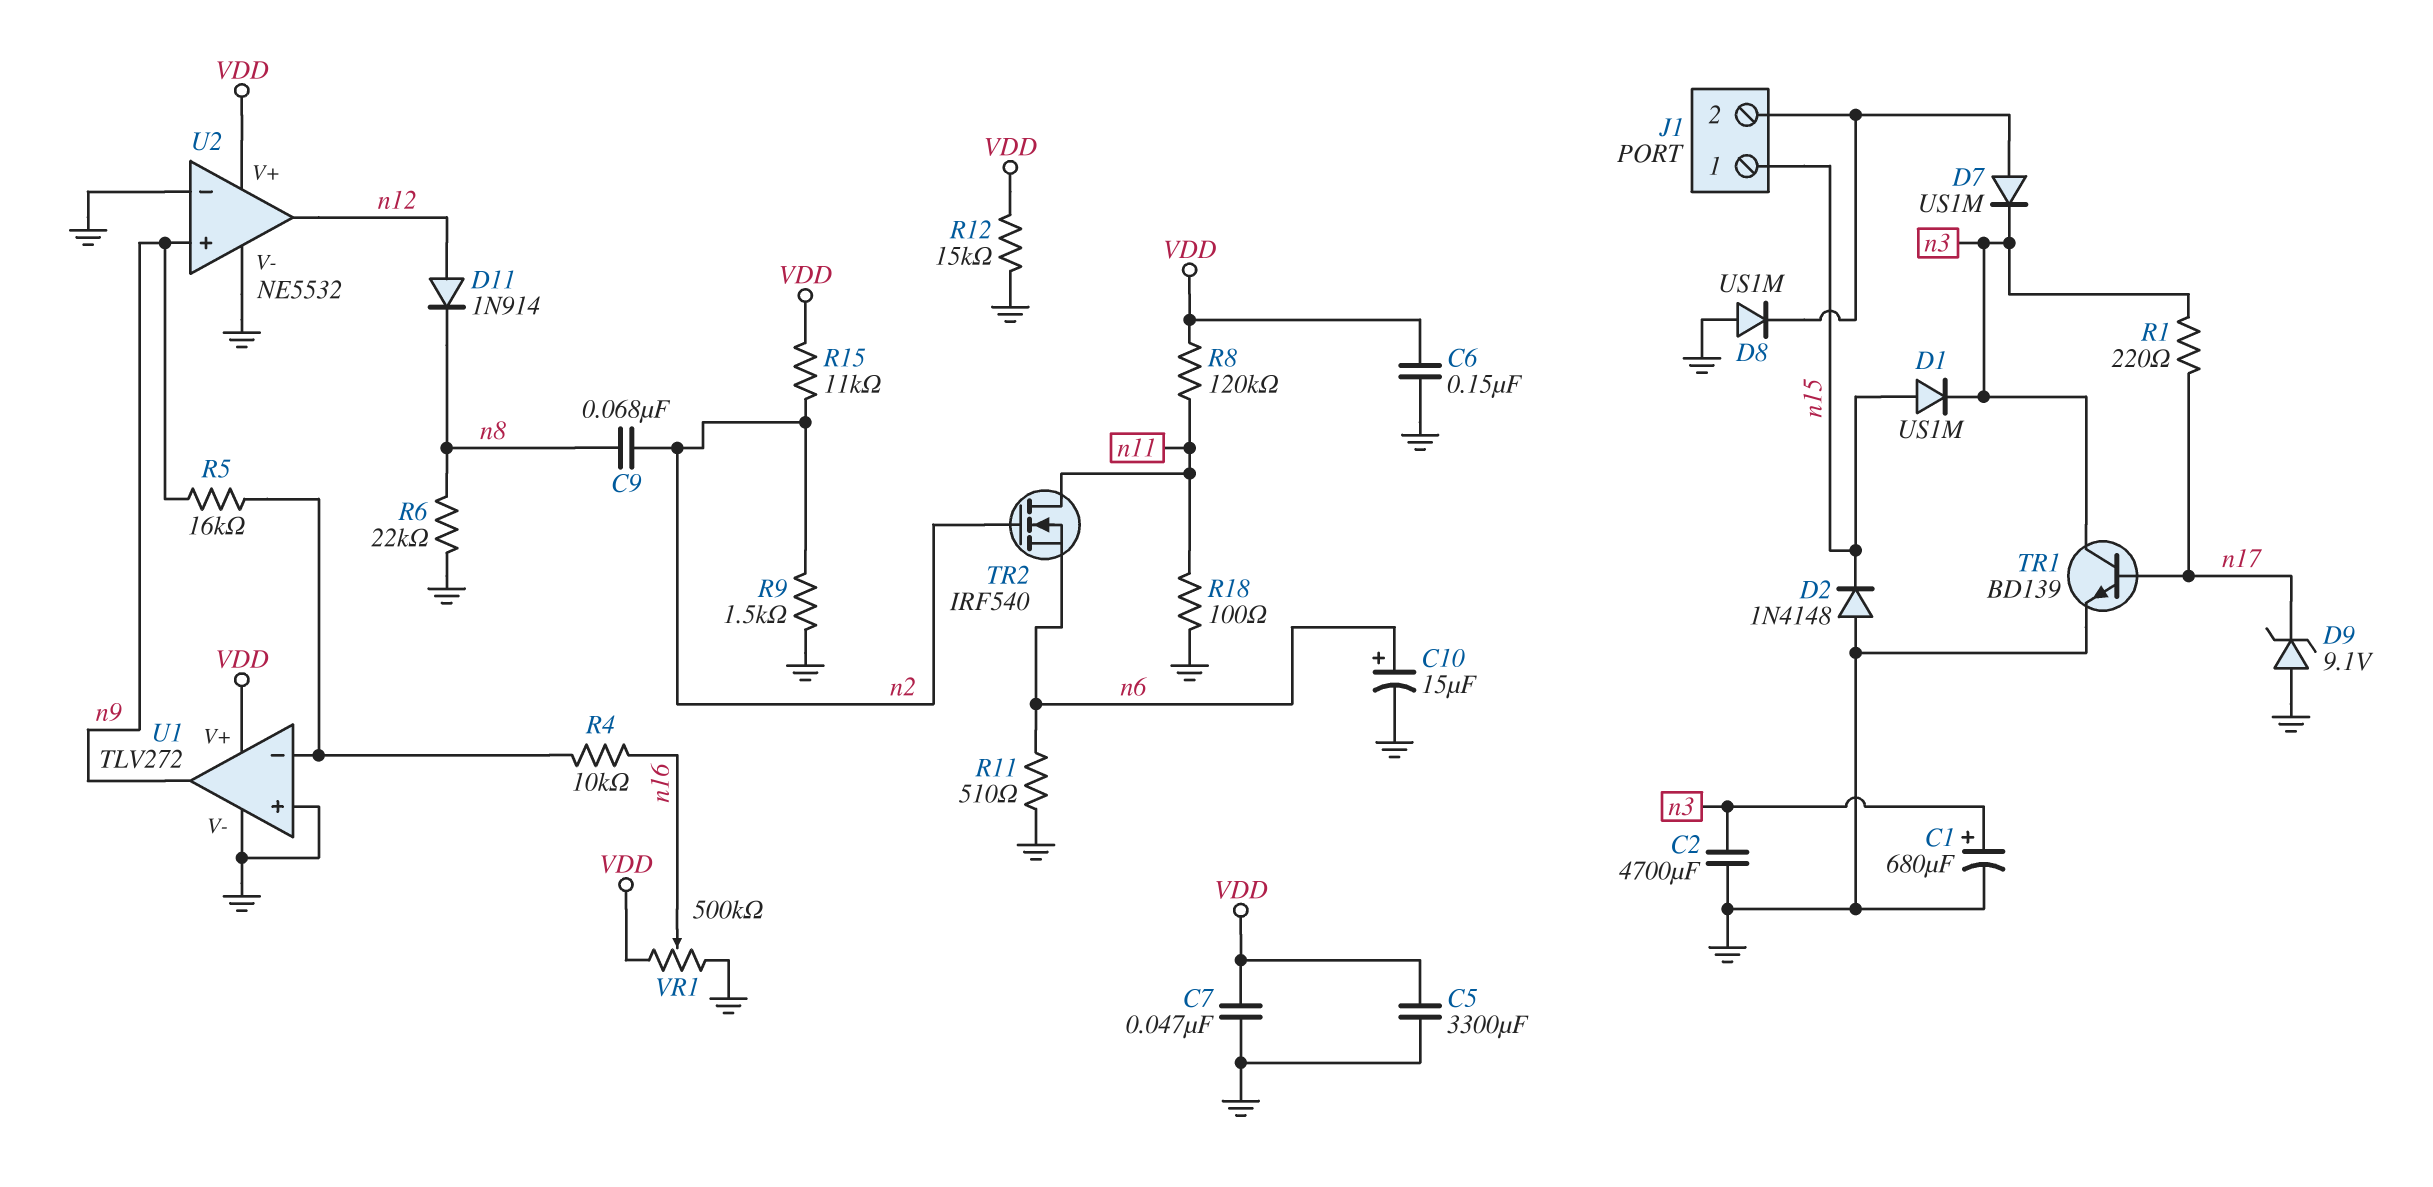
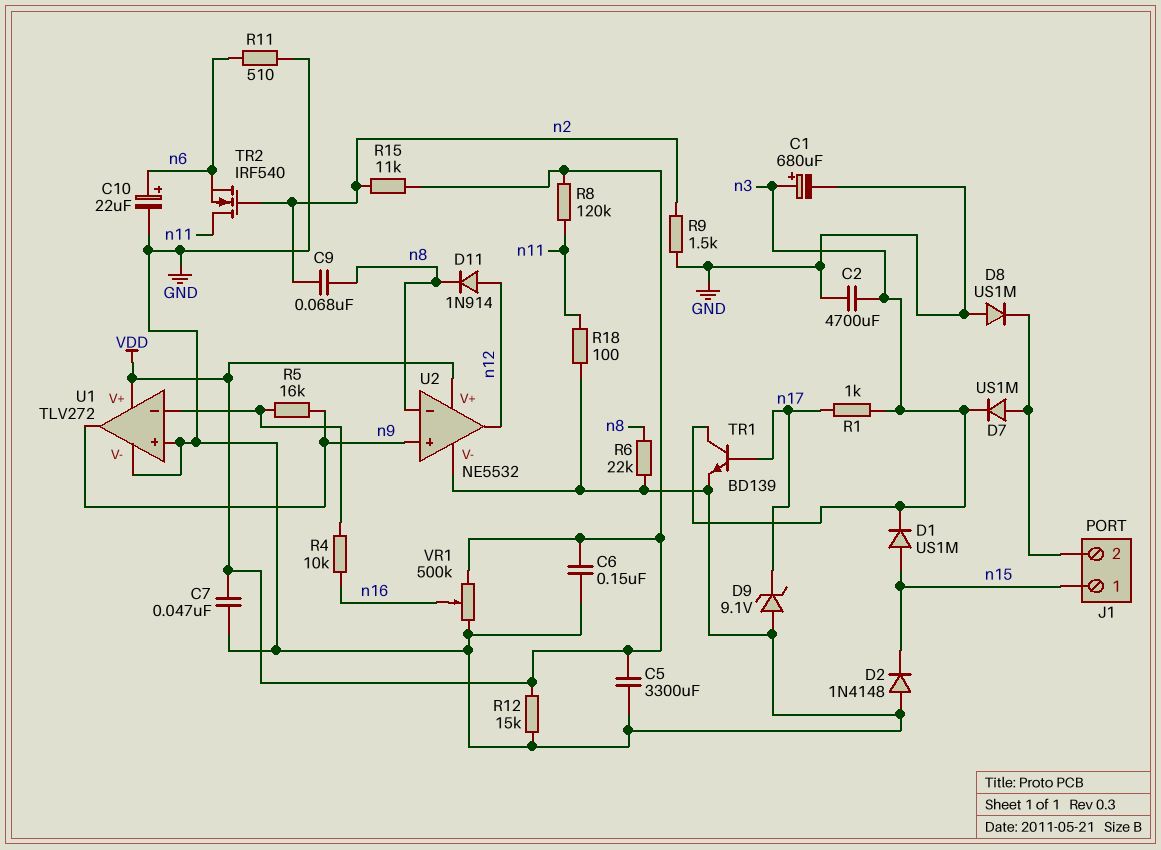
C10: 15uF (plus n6, minus GND) -> 22uF (plus n6, minus GND)
R1: 220 (n3, n17) -> 1k (n3, n17)
U2 pin in-: GND -> n8

